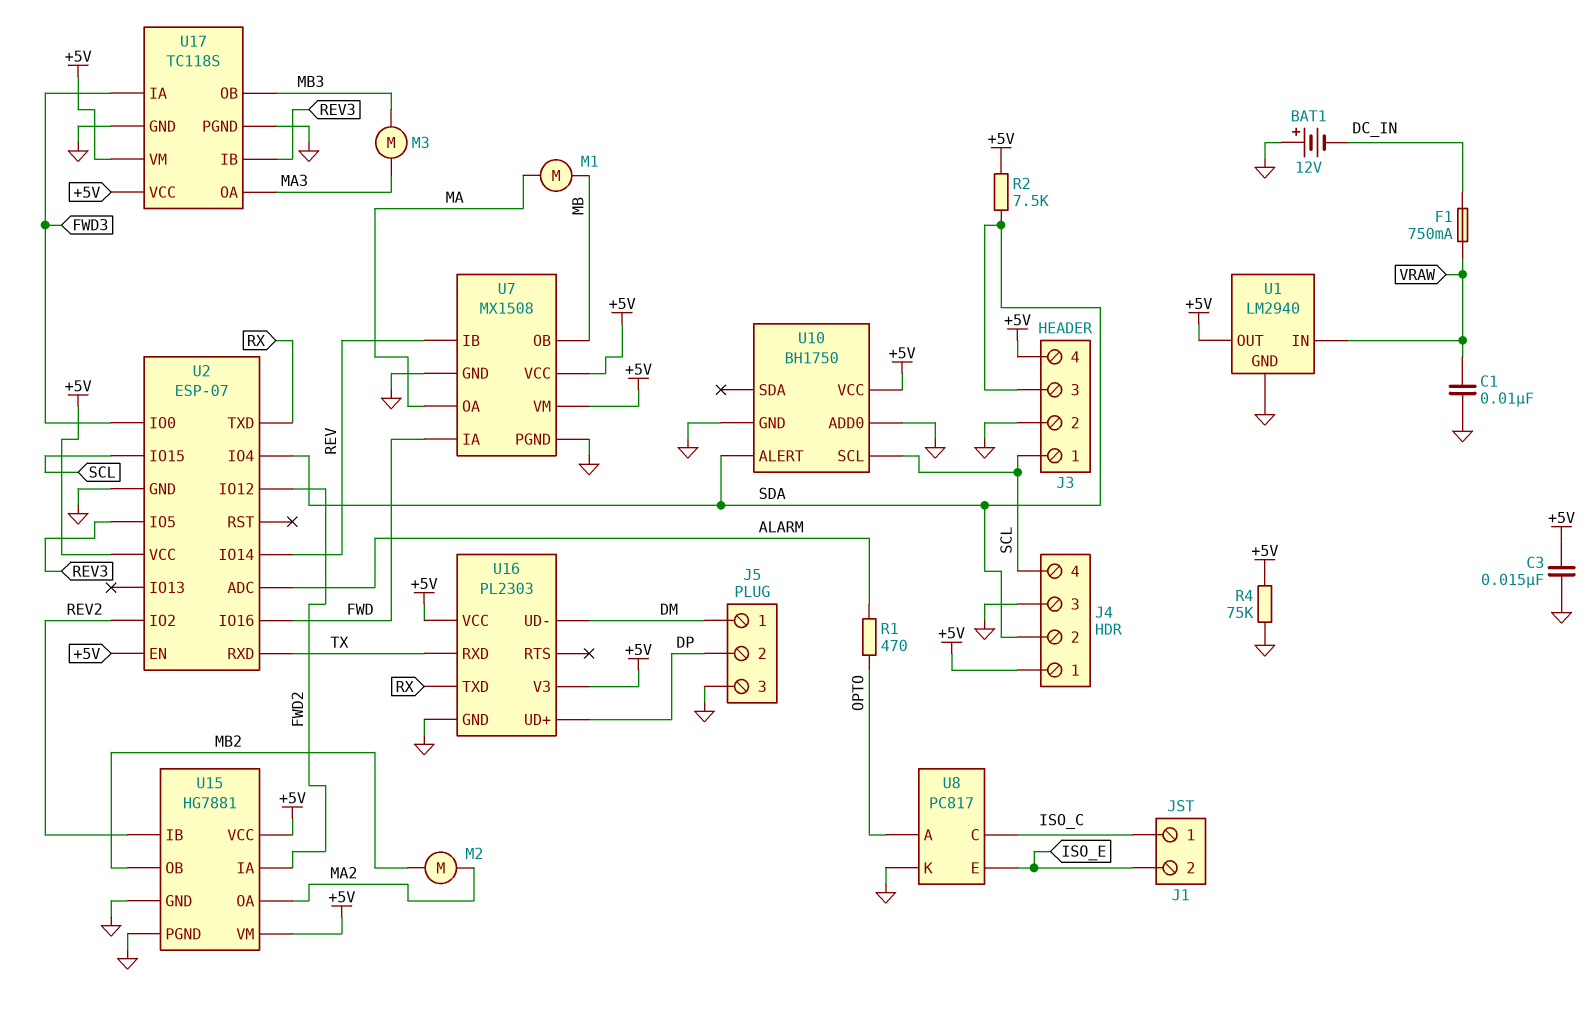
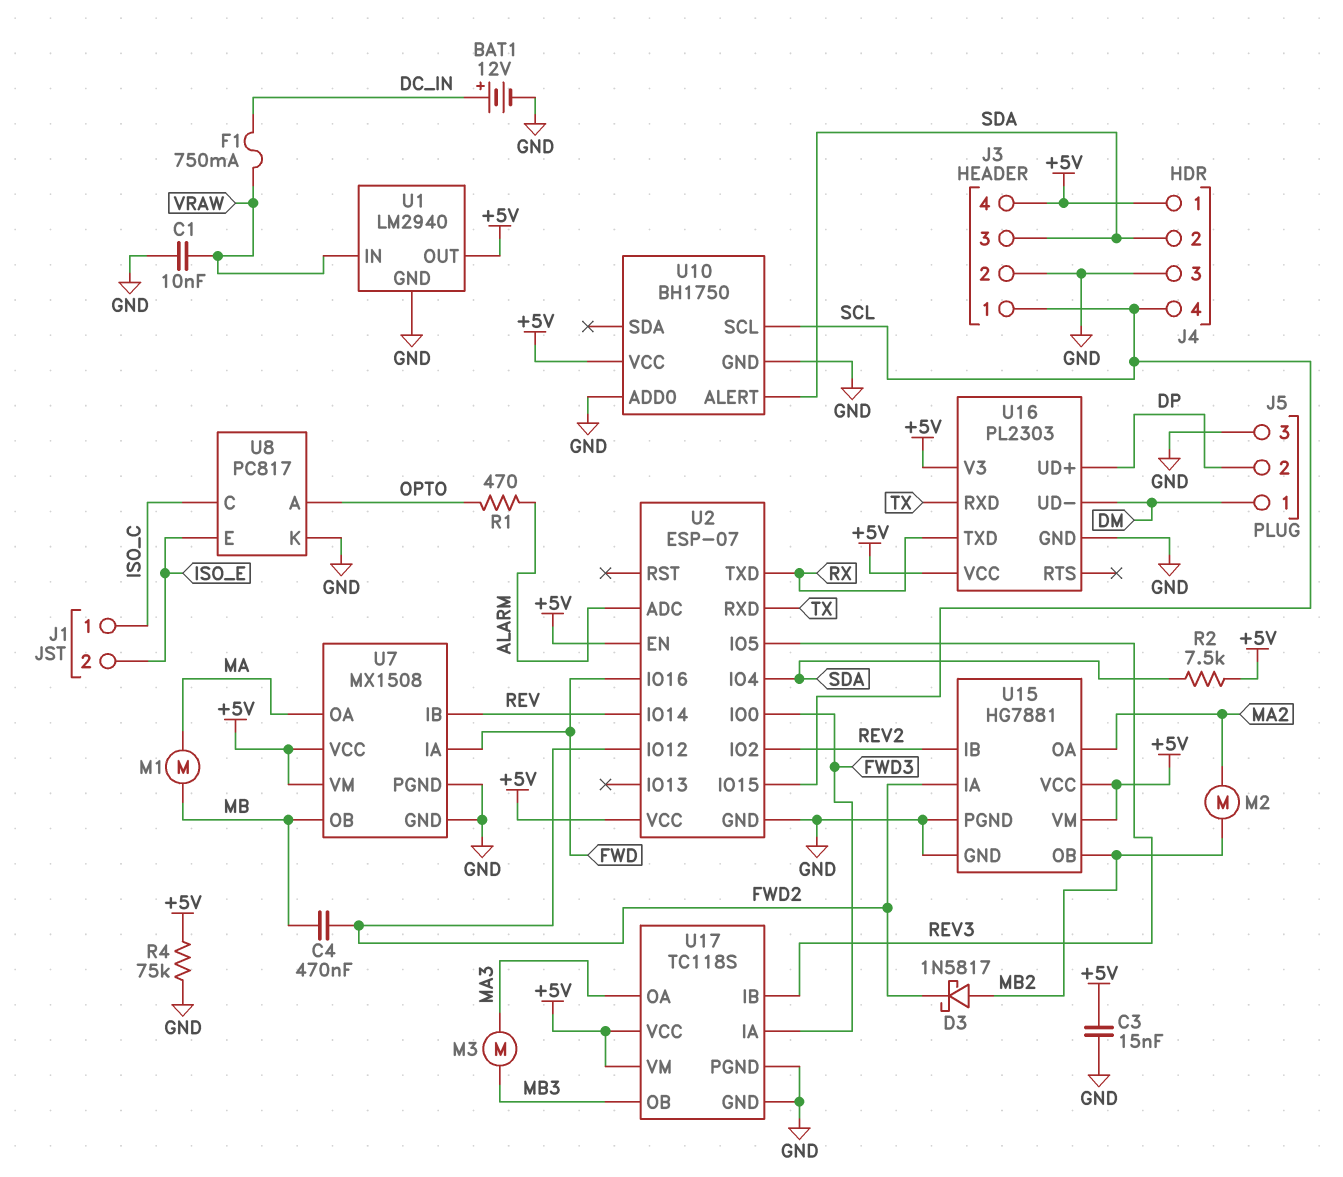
BAT1: 12V (plus GND, minus DC_IN) -> 12V (plus DC_IN, minus GND)
C4: none -> 470nF (FWD2, MB)
D3: none -> schottky 1N5817 (A MB2, K FWD2)

